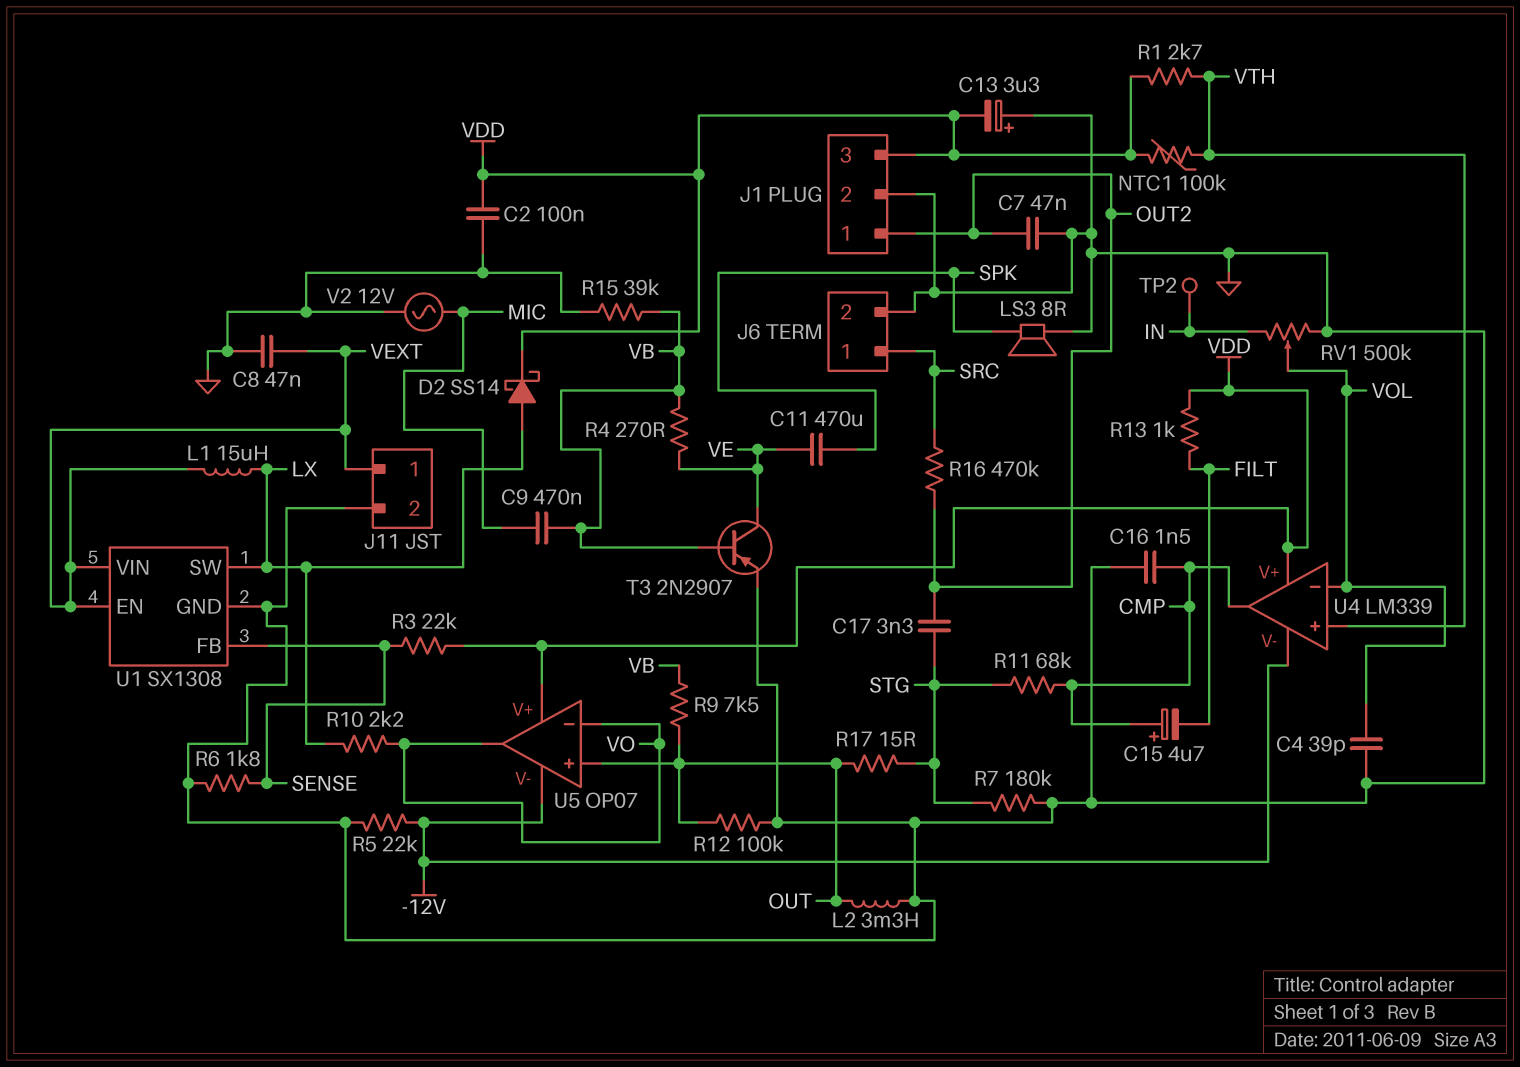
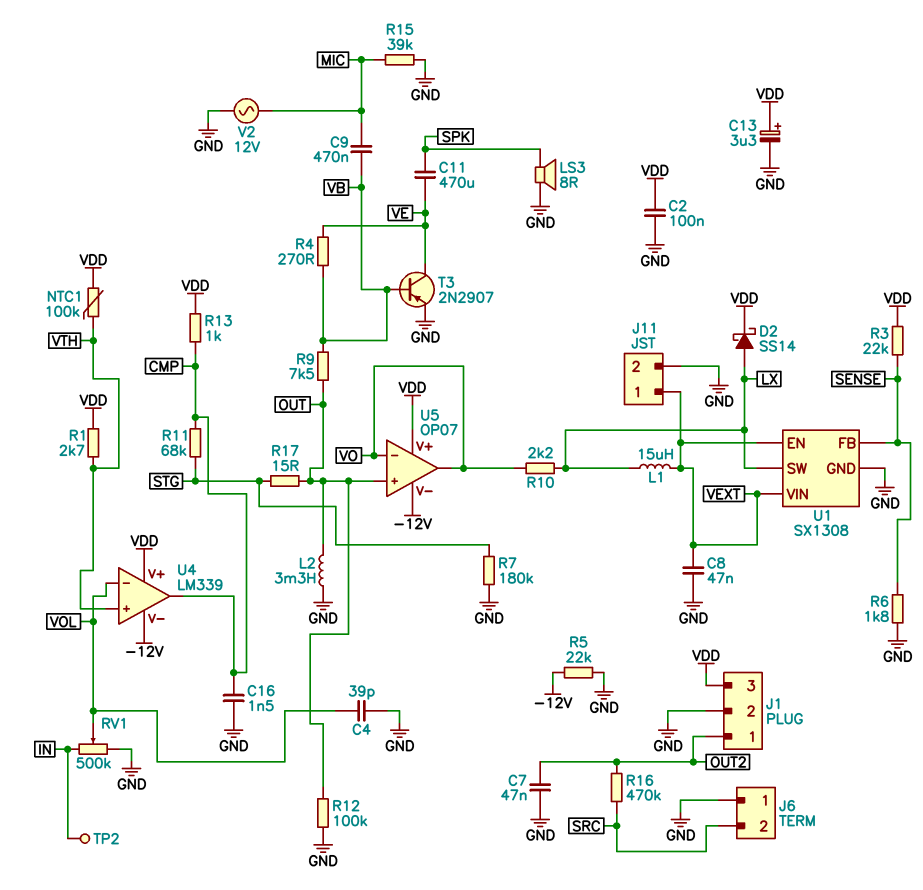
C13: 3.3uF (plus GND, minus VDD) -> 3.3uF (plus VDD, minus GND)
C15: 4.7uF (plus CMP, minus FILT) -> none
C17: 3.3nF (OUT2, STG) -> none
J6 pin 1: SRC -> GND
J6 pin 2: GND -> SRC
R13: 1k (FILT, VDD) -> 1k (CMP, VDD)
R15: 39k (GND, VB) -> 39k (GND, MIC)

